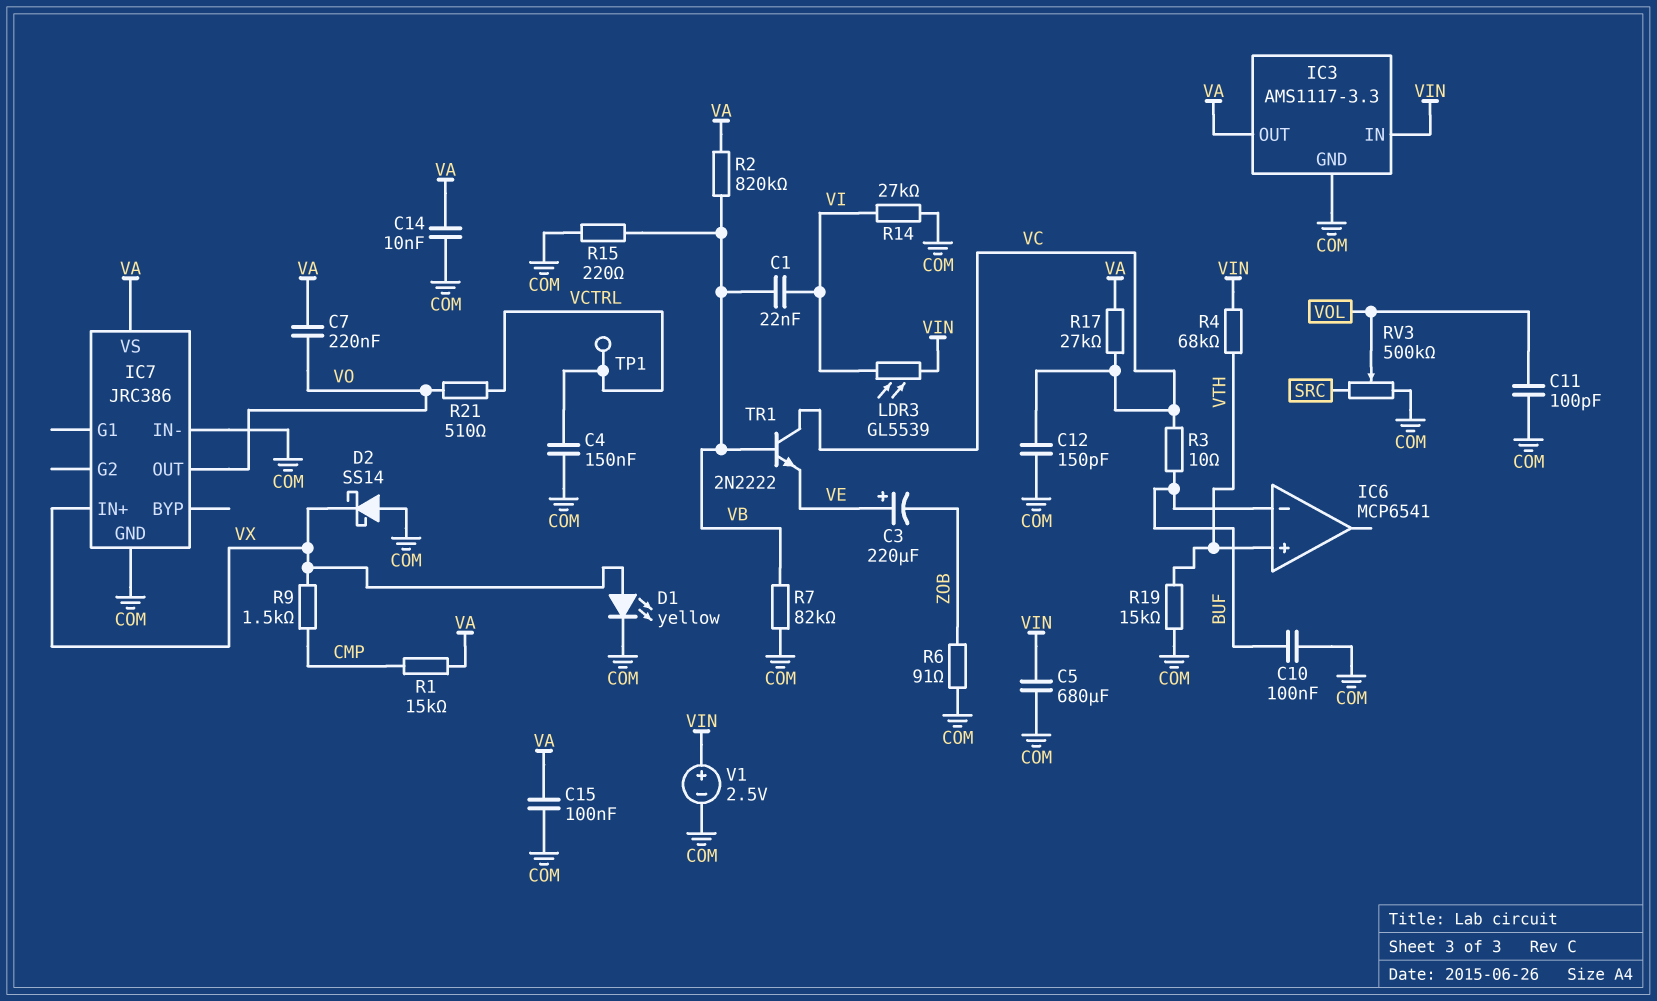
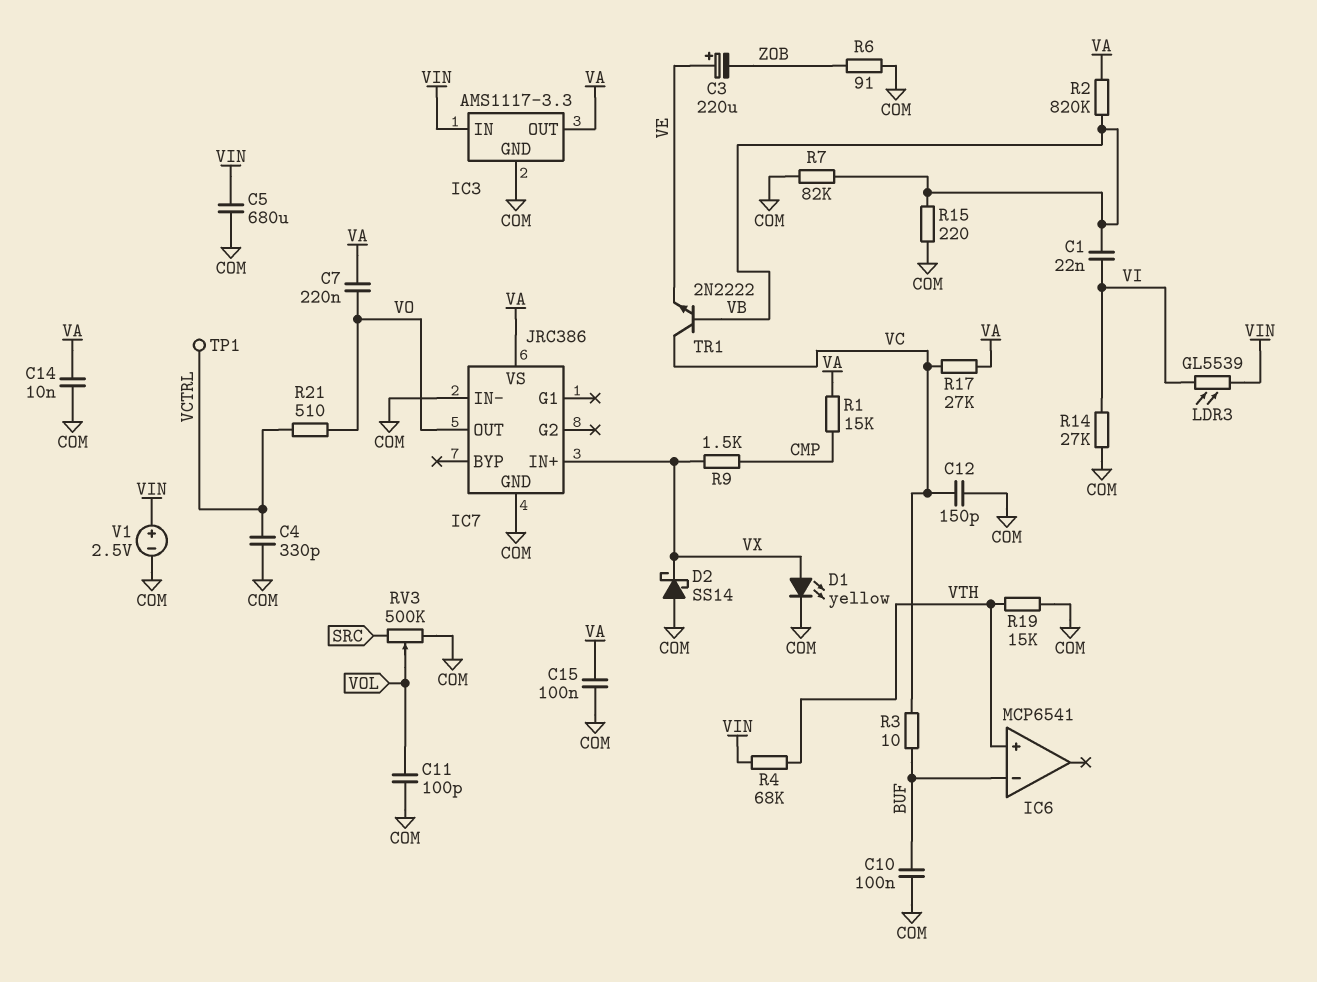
C4: 150nF (COM, VCTRL) -> 330pF (COM, VCTRL)

